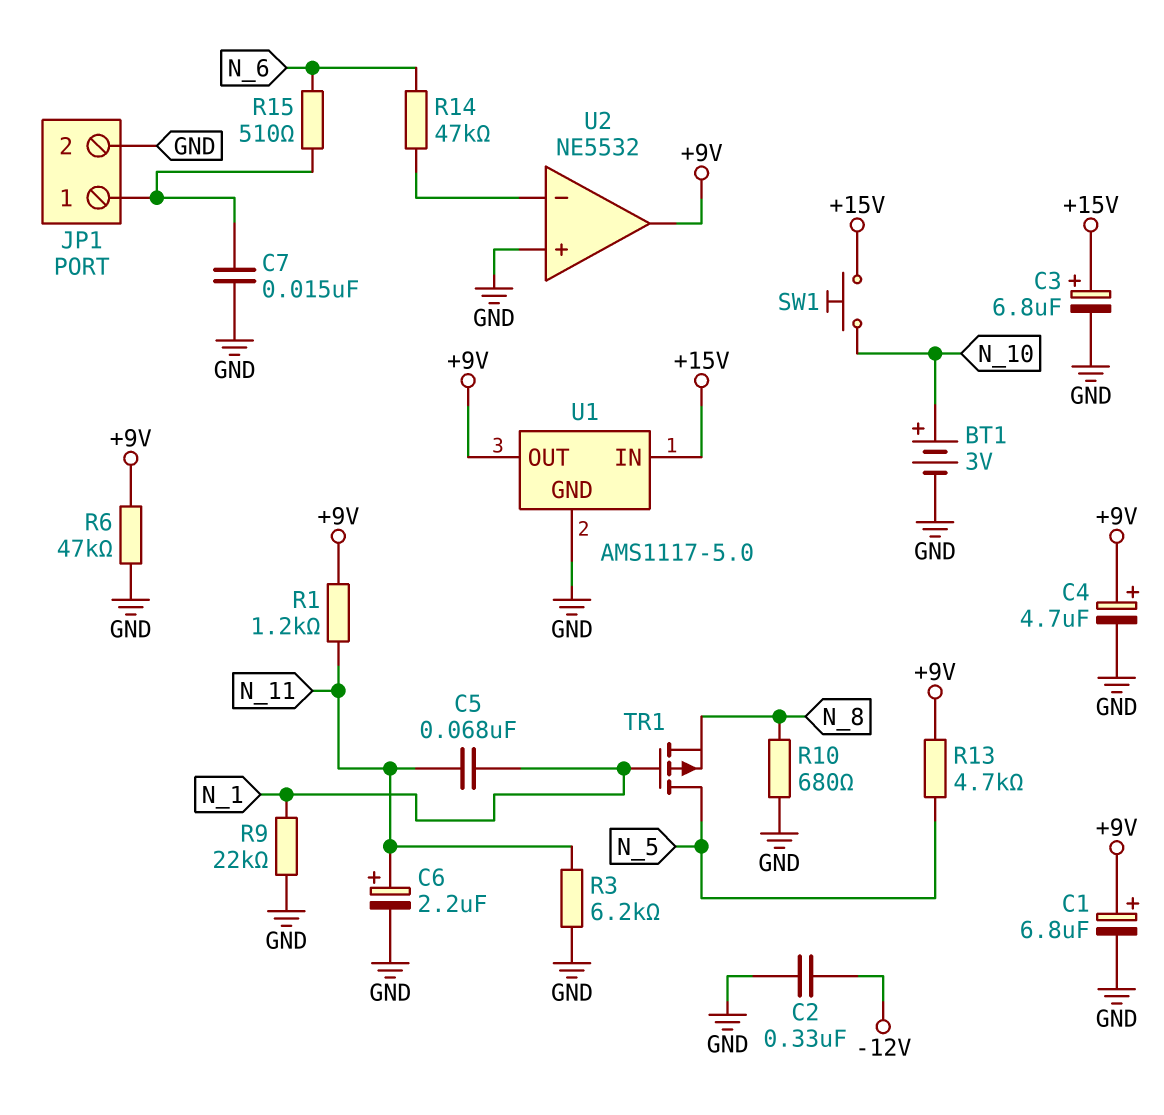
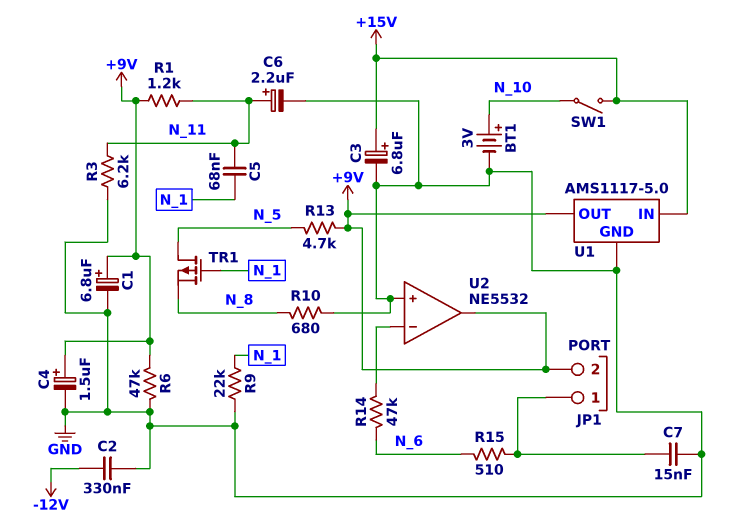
C4: 4.7uF (plus +9V, minus GND) -> 1.5uF (plus +9V, minus GND)
JP1 pin 2: GND -> +9V
SW1: button (+15V, N_10) -> switch (+15V, N_10)

